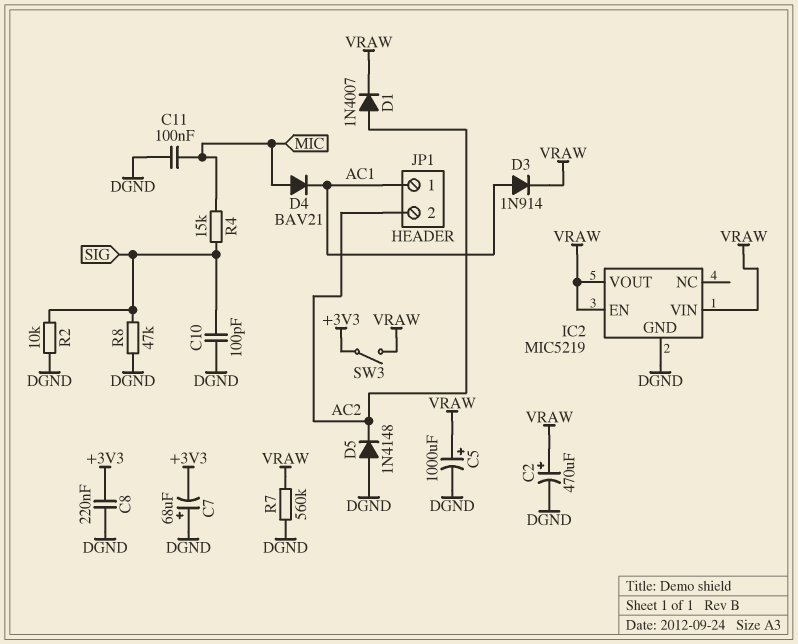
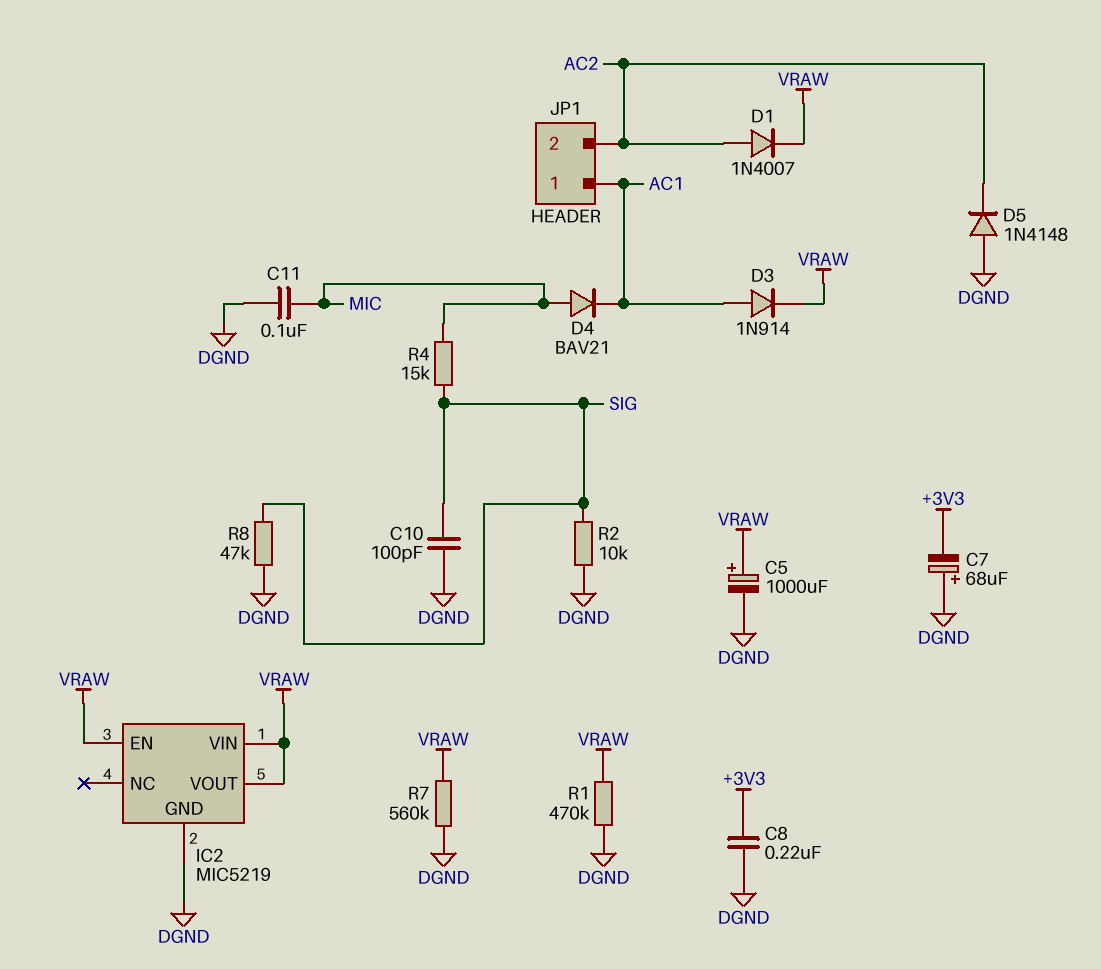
C2: 470uF (plus VRAW, minus DGND) -> none
R1: none -> 470k (DGND, VRAW)
SW3: switch (+3V3, VRAW) -> none

